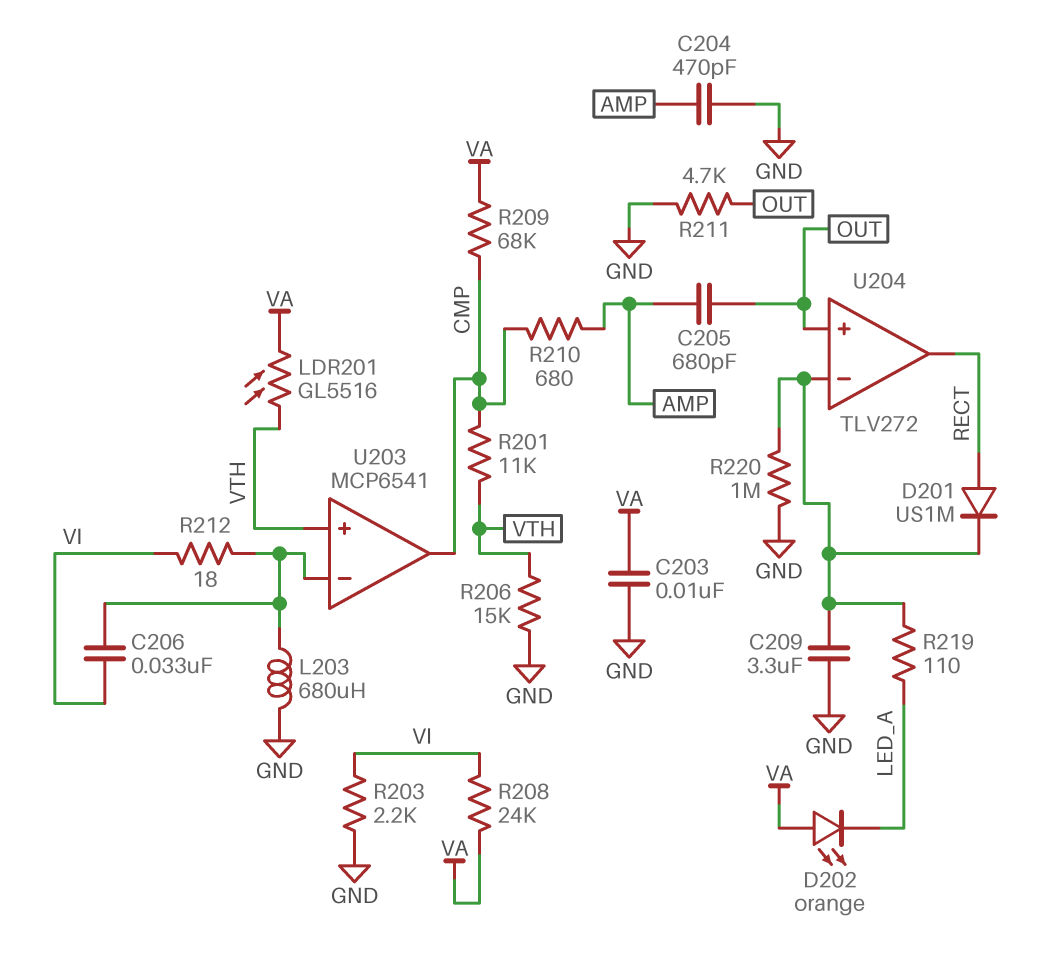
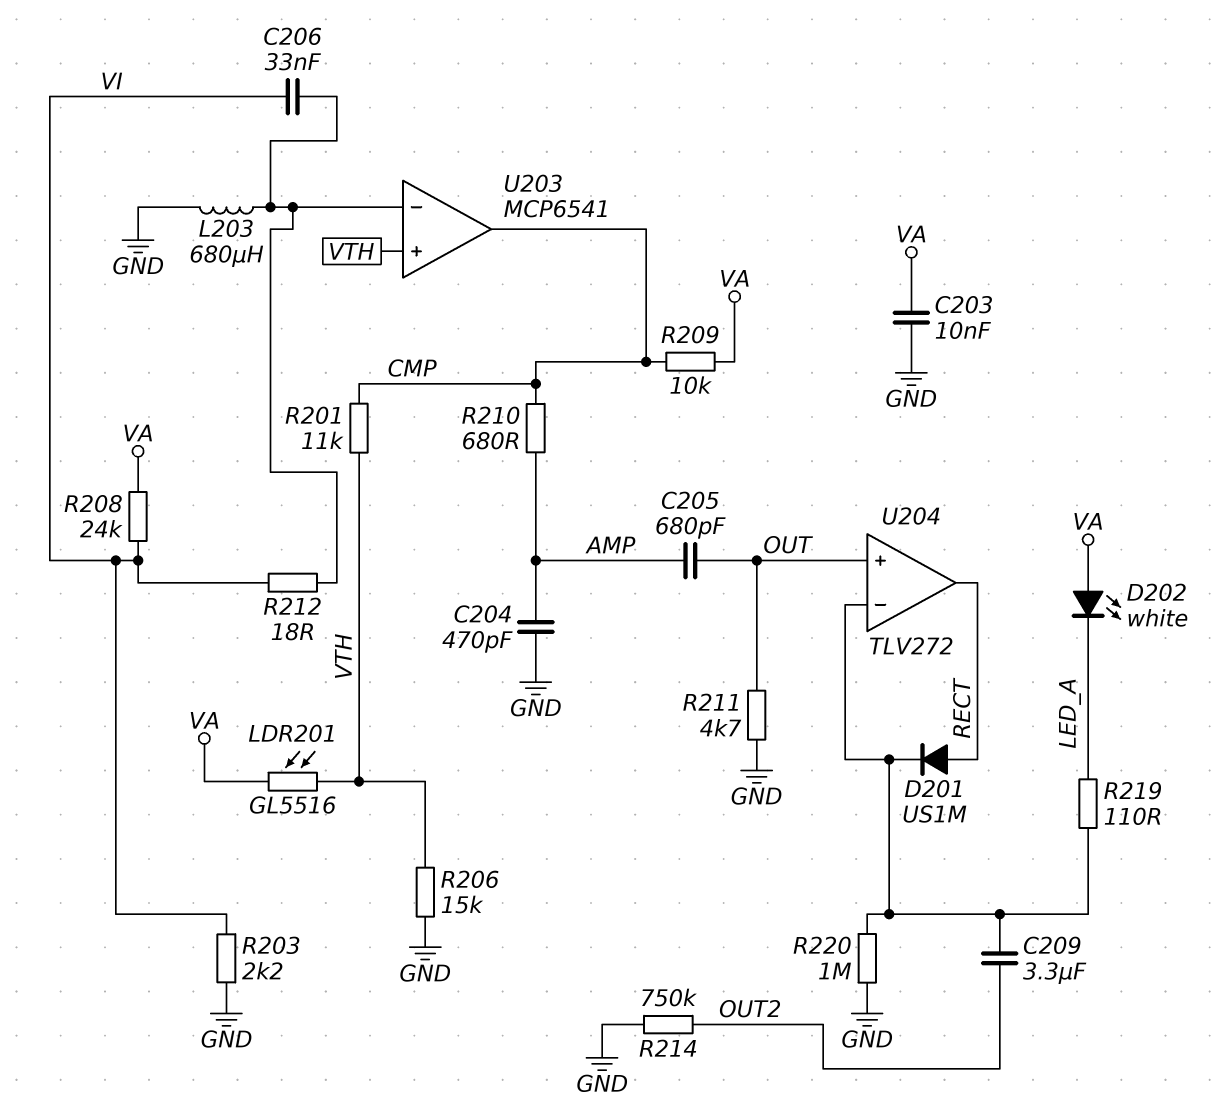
C209: 3.3uF (GND, U204/in-) -> 3.3uF (OUT2, U204/in-)
D202: LED orange (A VA, K LED_A) -> LED white (A VA, K LED_A)
R209: 68k (CMP, VA) -> 10k (CMP, VA)
R214: none -> 750k (GND, OUT2)

